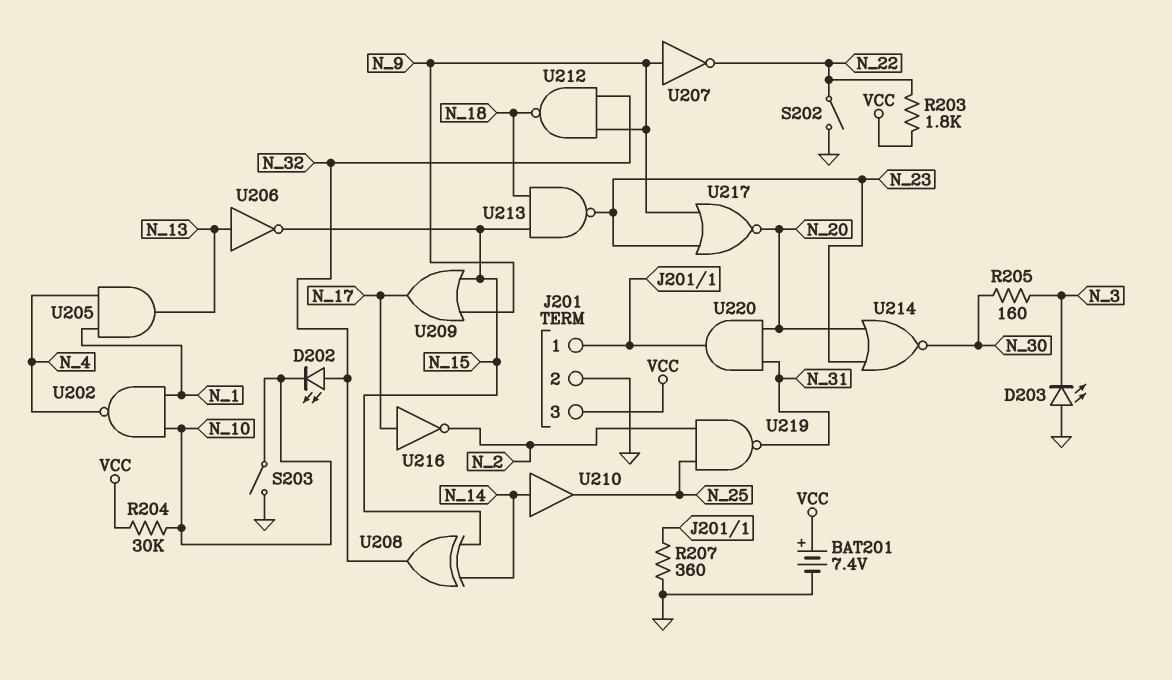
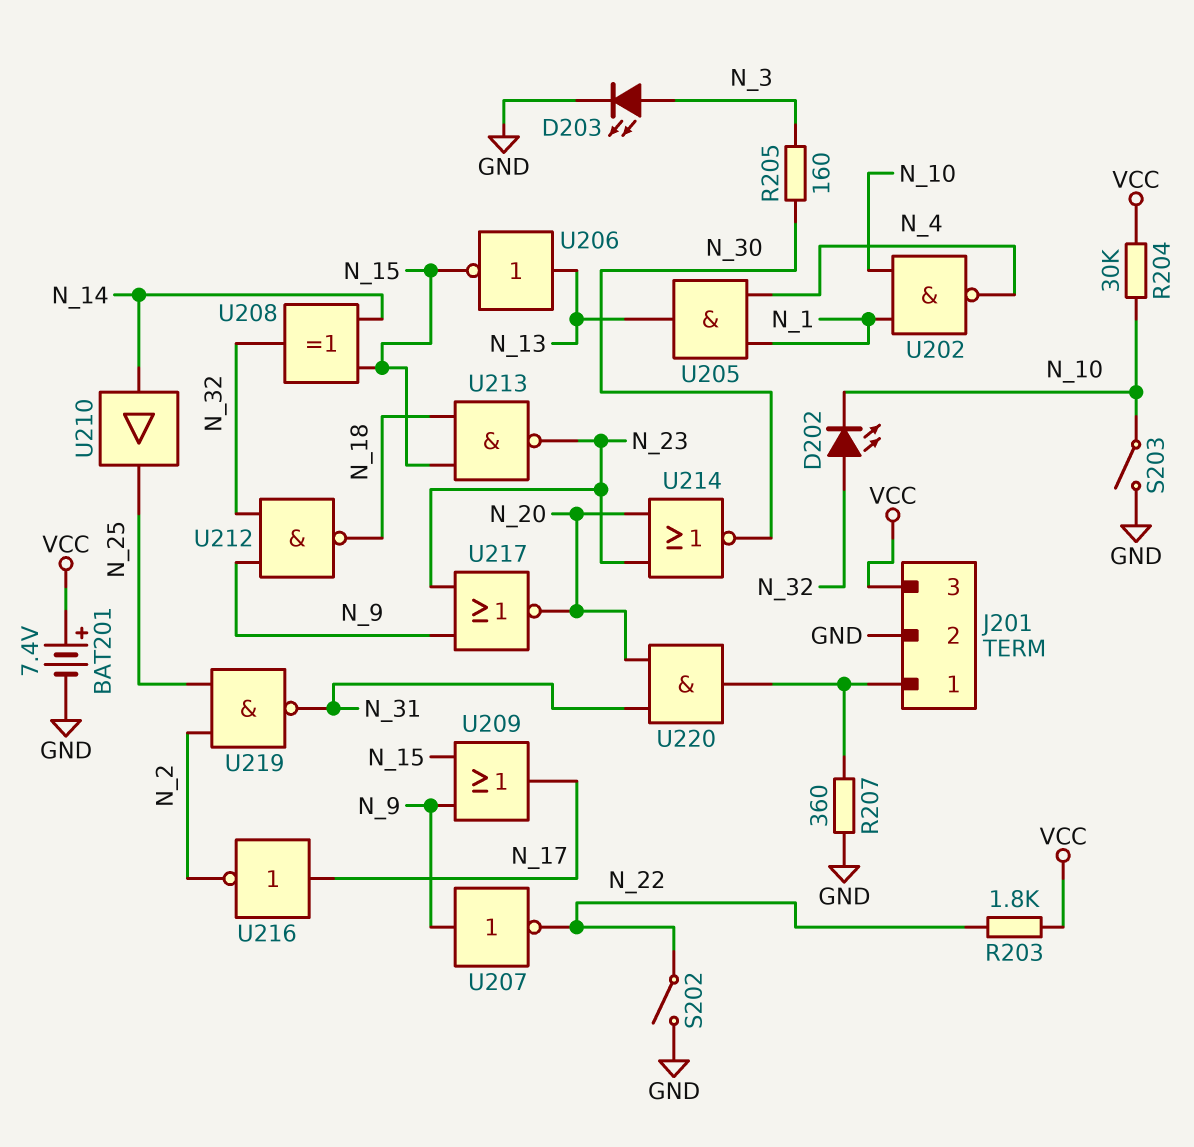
D203: LED (A GND, K N_3) -> LED (A N_3, K GND)

